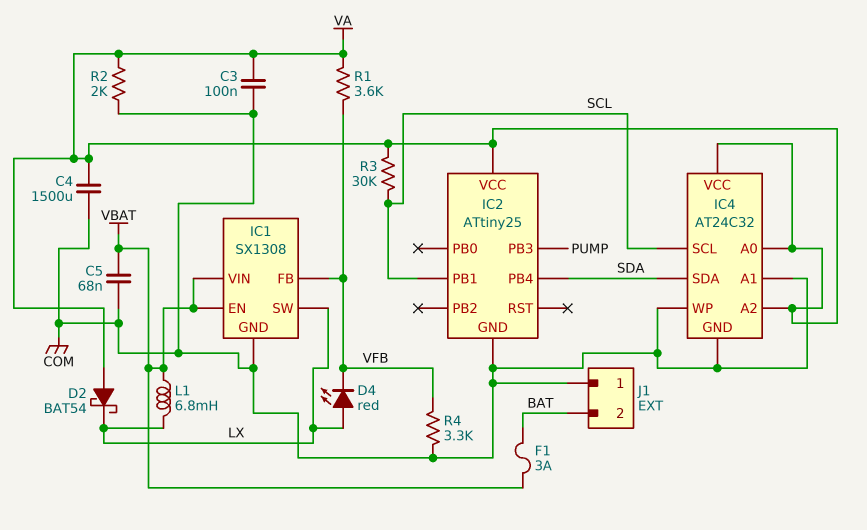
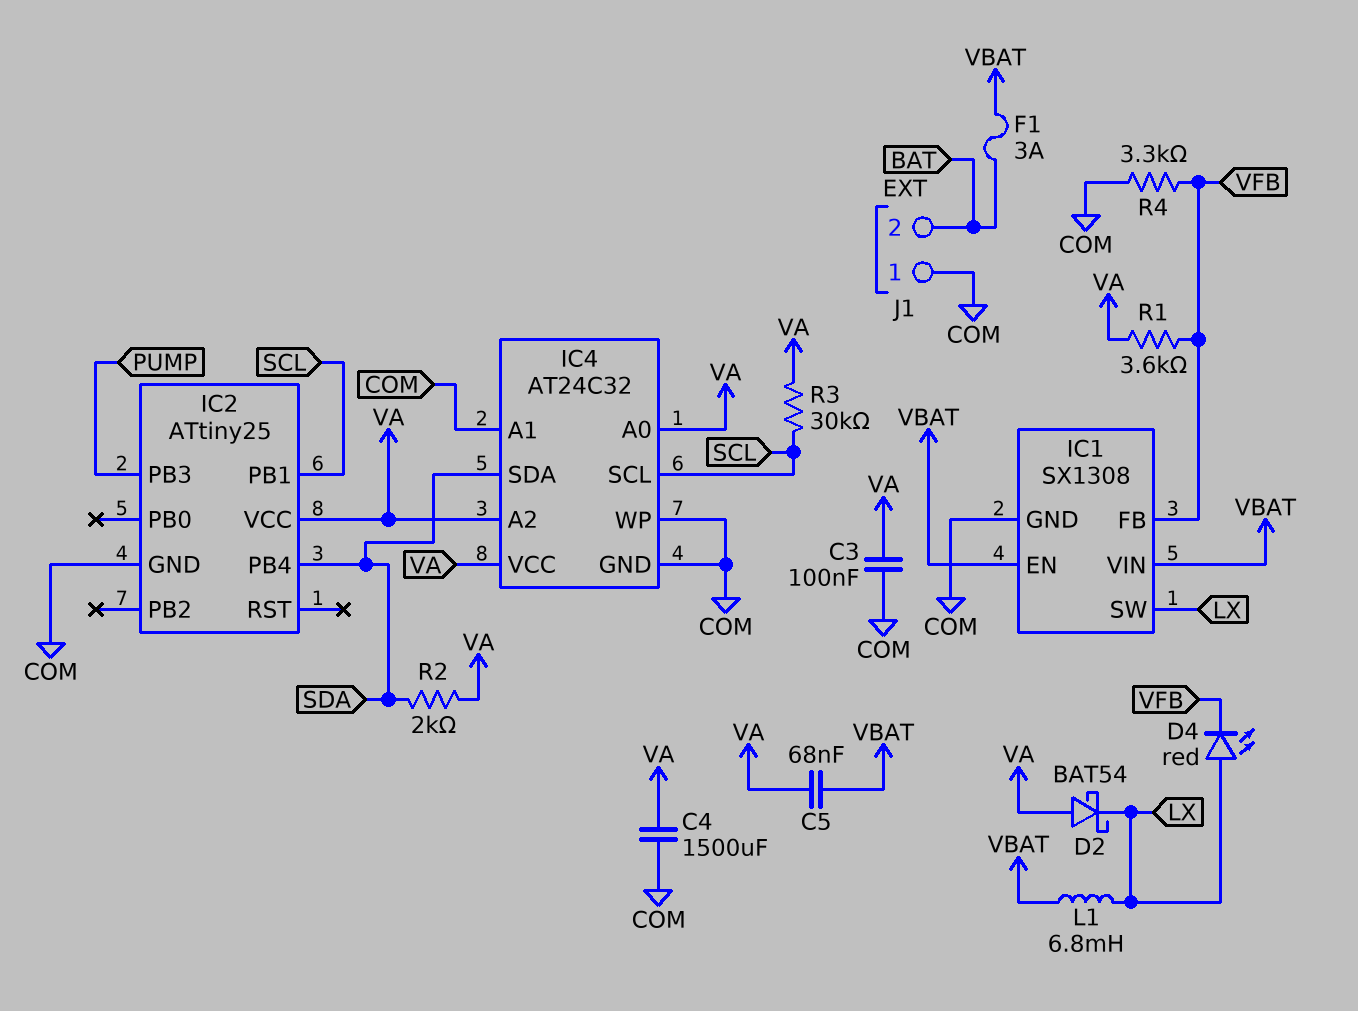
C5: 68nF (COM, VBAT) -> 68nF (VA, VBAT)
R2: 2k (COM, VA) -> 2k (SDA, VA)

